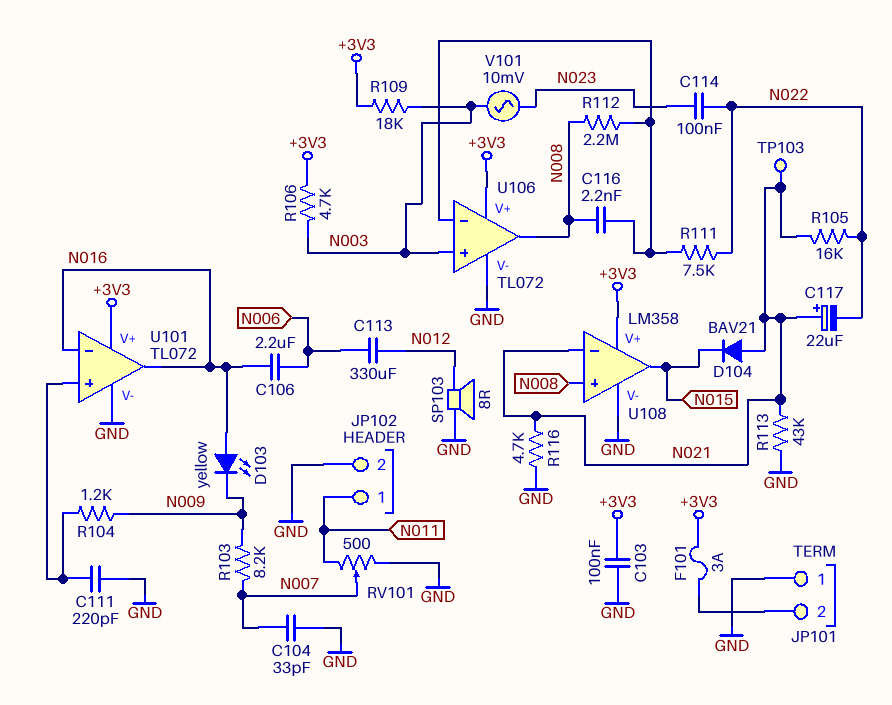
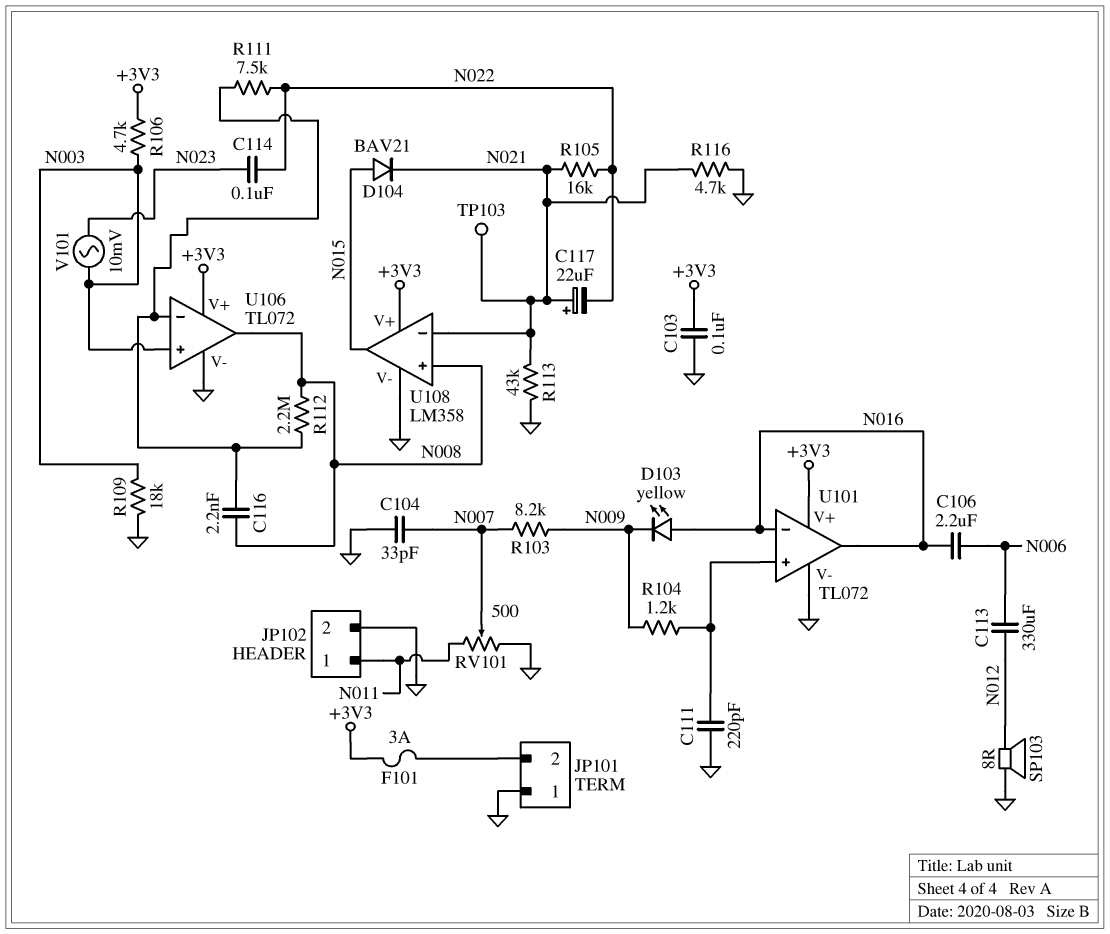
D104: diode BAV21 (A N021, K N015) -> diode BAV21 (A N015, K N021)
R109: 18k (+3V3, N003) -> 18k (GND, N003)

